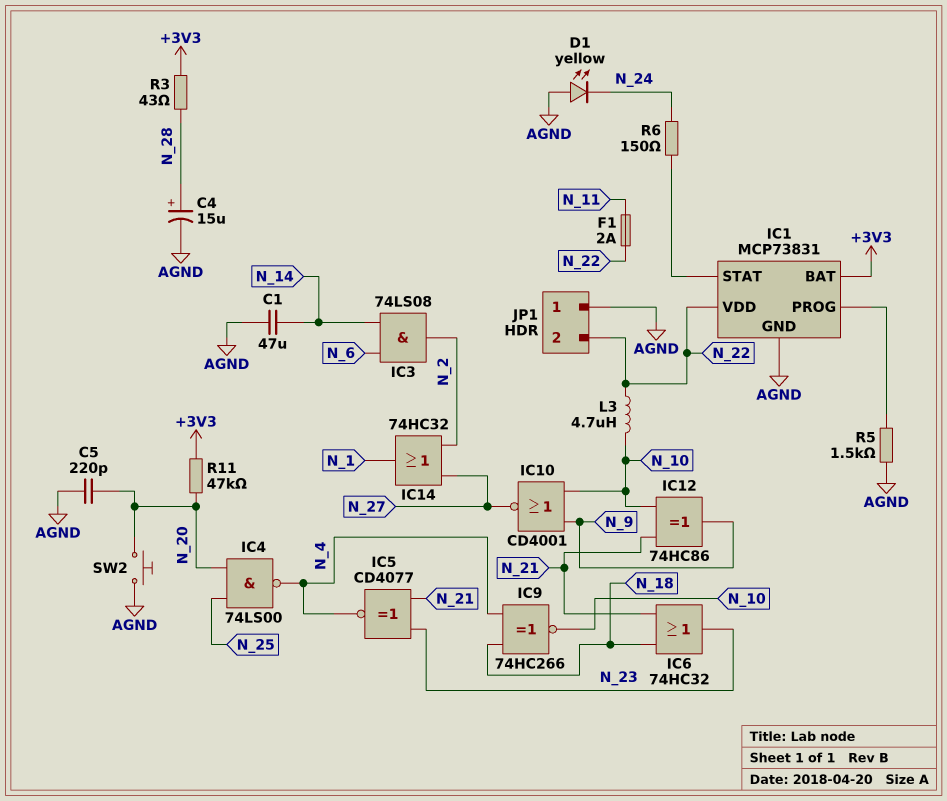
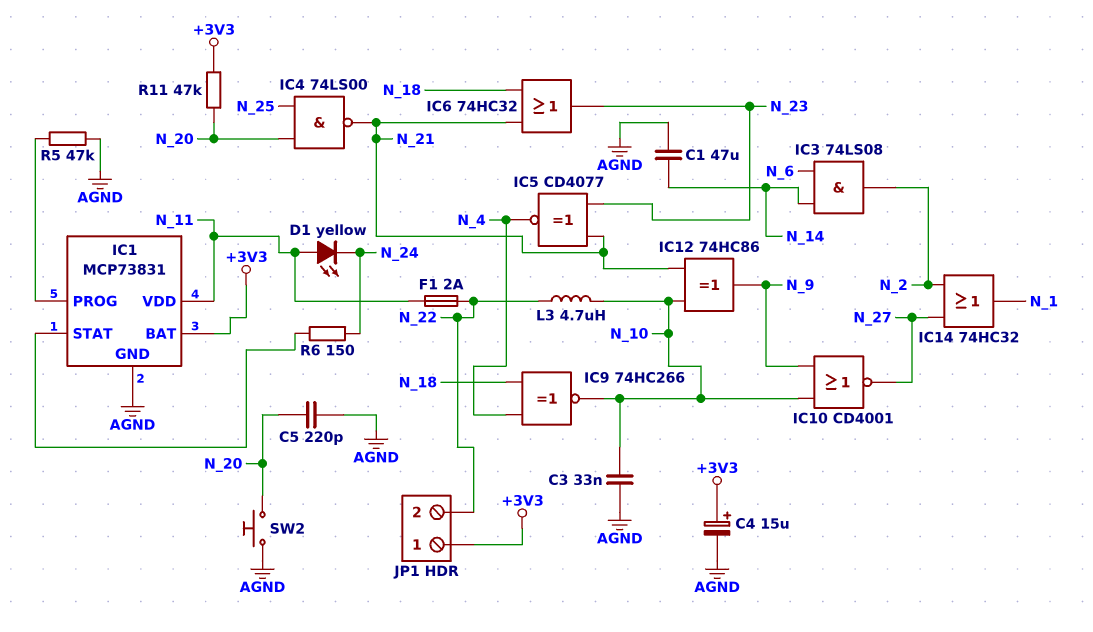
C3: none -> 33nF (AGND, N_10)
C4: 15uF (plus N_28, minus AGND) -> 15uF (plus +3V3, minus AGND)
D1: LED yellow (A AGND, K N_24) -> LED yellow (A N_11, K N_24)
IC1 pin VDD: N_22 -> N_11
IC4: NAND 74LS00 (in N_20, in N_25, out N_4) -> NAND 74LS00 (in N_20, in N_25, out N_21)
JP1 pin 1: AGND -> +3V3
R3: 43 (+3V3, N_28) -> none
R5: 1.5k (AGND, IC1/PROG) -> 47k (AGND, IC1/PROG)

